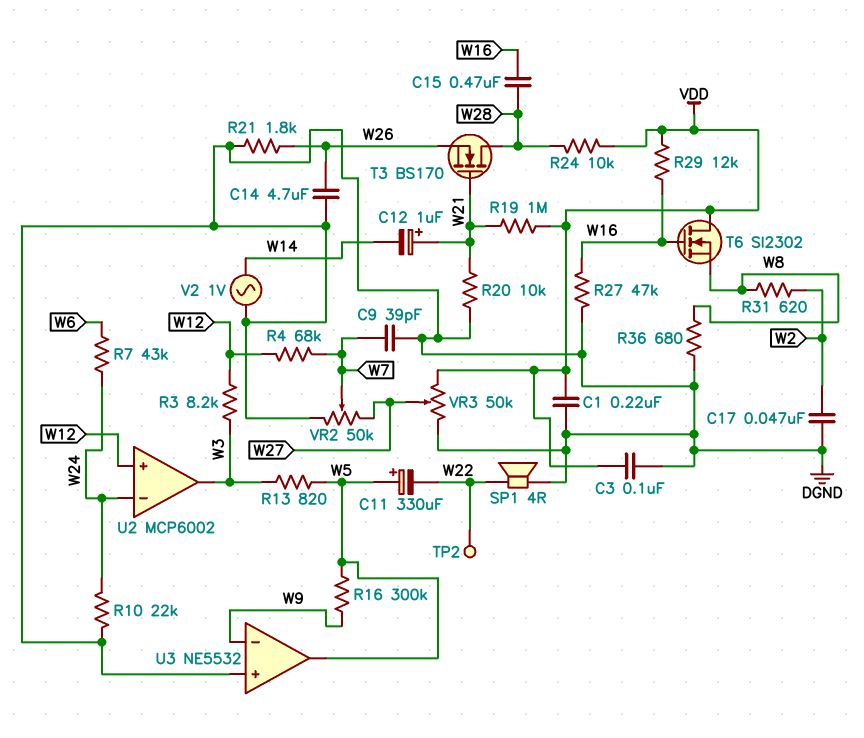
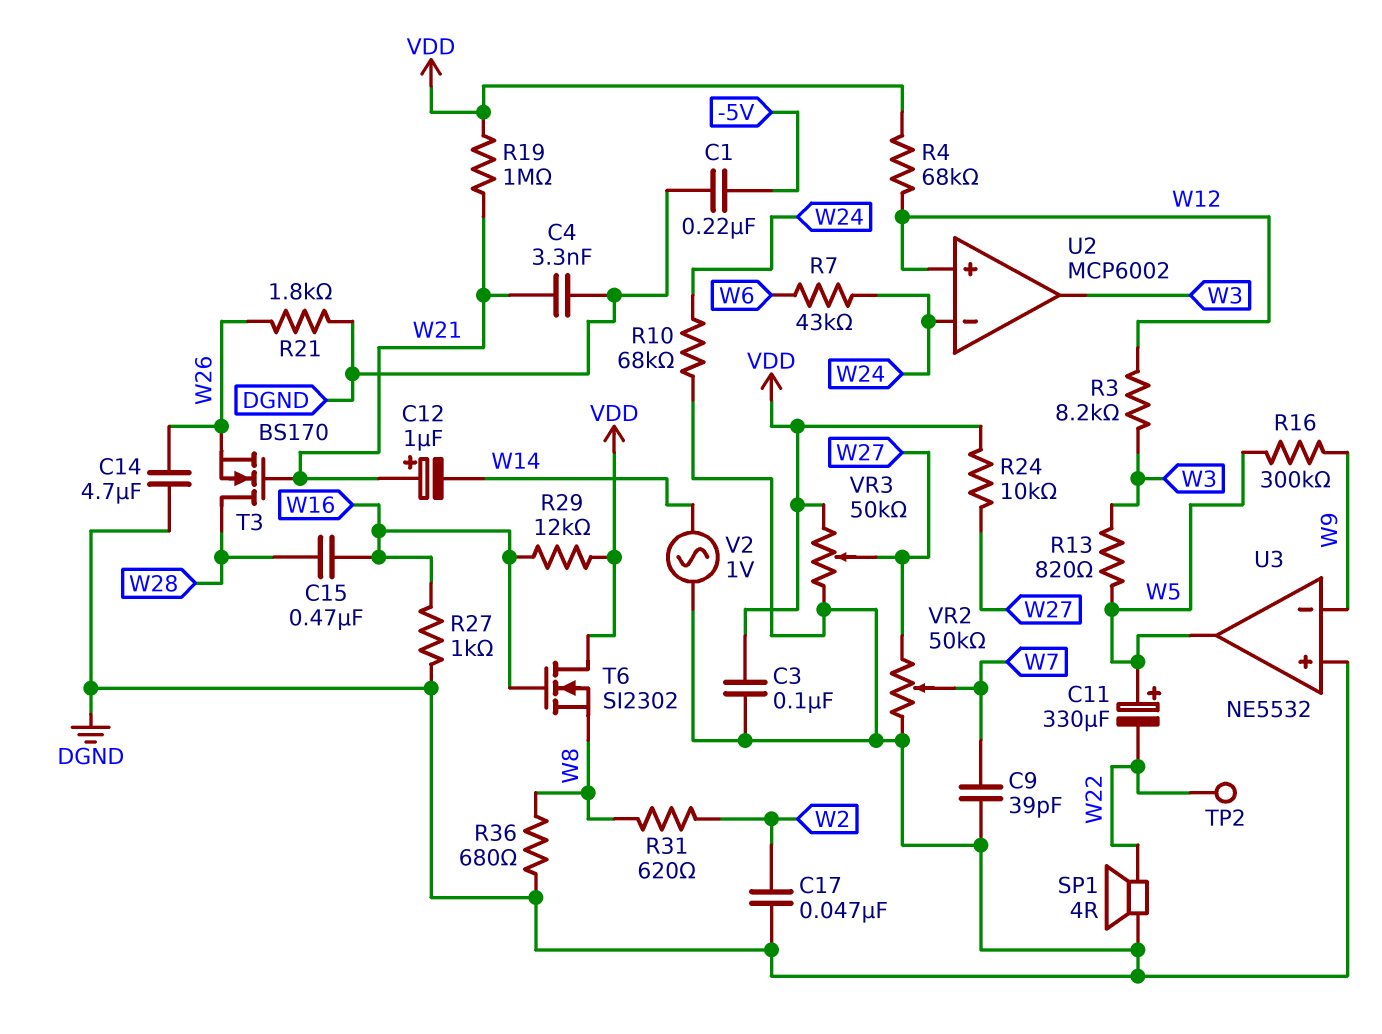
C1: 220nF (DGND, VDD) -> 220nF (-5V, DGND)
C4: none -> 3.3nF (DGND, W21)
R4: 68k (W7, W12) -> 68k (VDD, W12)
R10: 22k (DGND, W24) -> 68k (DGND, W24)
R20: 10k (DGND, W21) -> none
R24: 10k (VDD, W28) -> 10k (VDD, W27)
R27: 47k (DGND, W16) -> 1k (DGND, W16)

